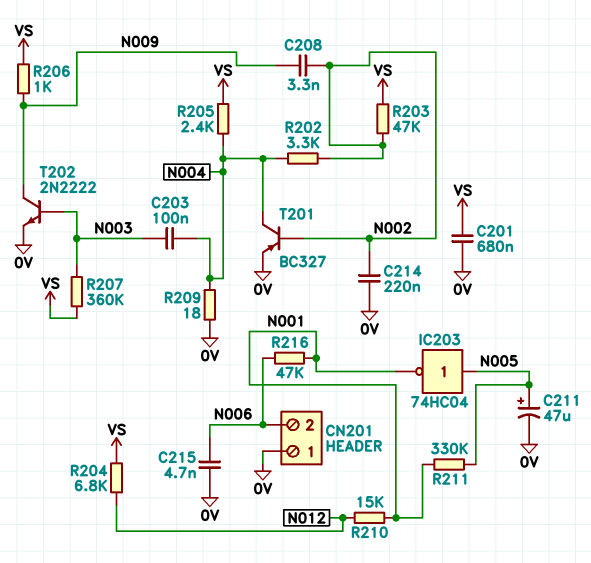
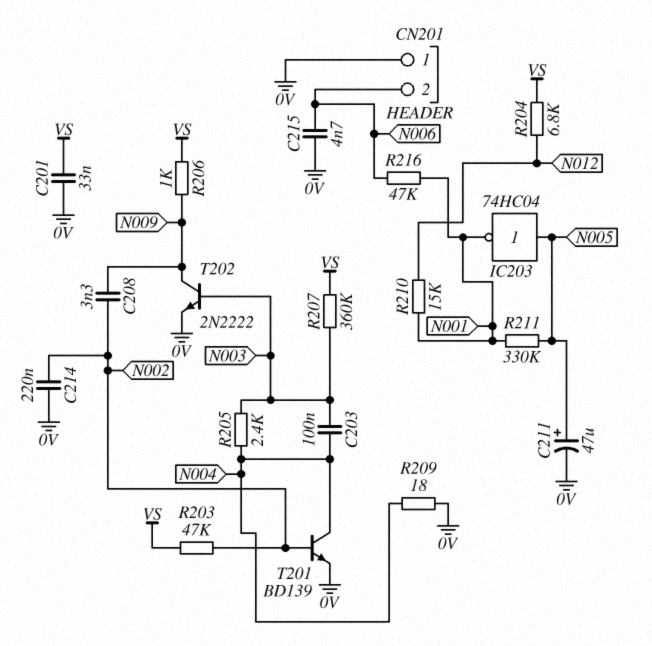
C201: 680nF (0V, VS) -> 33nF (0V, VS)
R202: 3.3k (N002, N004) -> none
R205: 2.4k (N004, VS) -> 2.4k (N003, N004)
T201: PNP BC327 (B N002, C N004, E 0V) -> NPN BD139 (B N002, C N004, E 0V)

